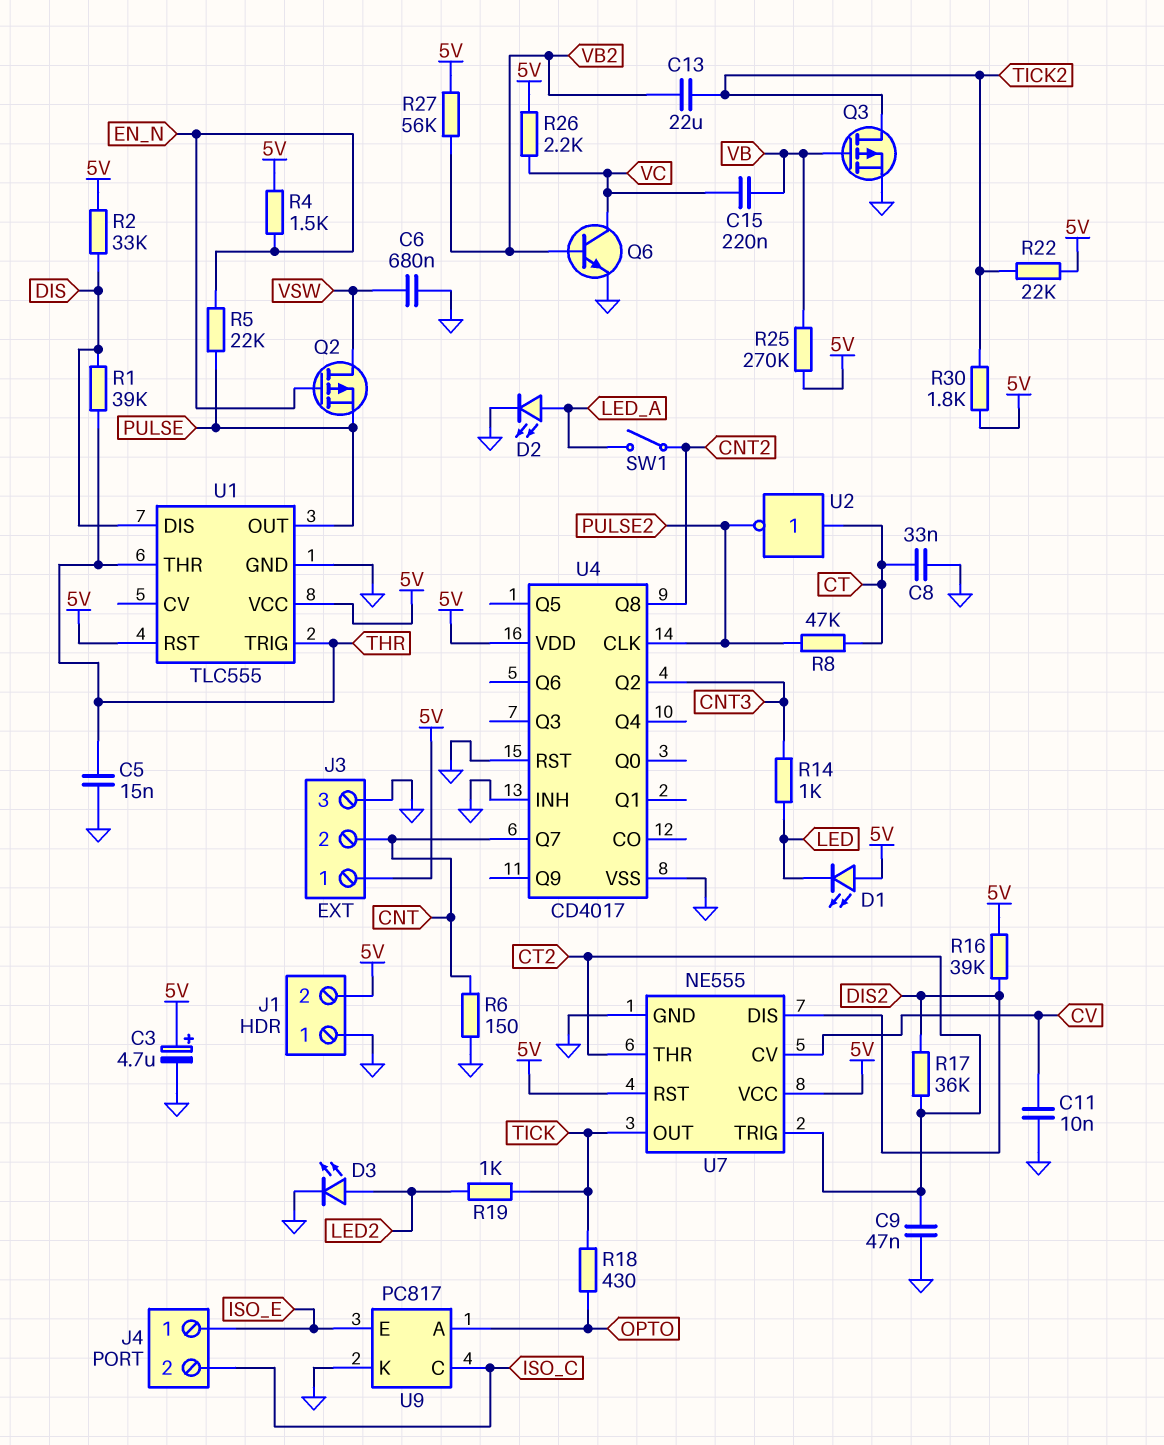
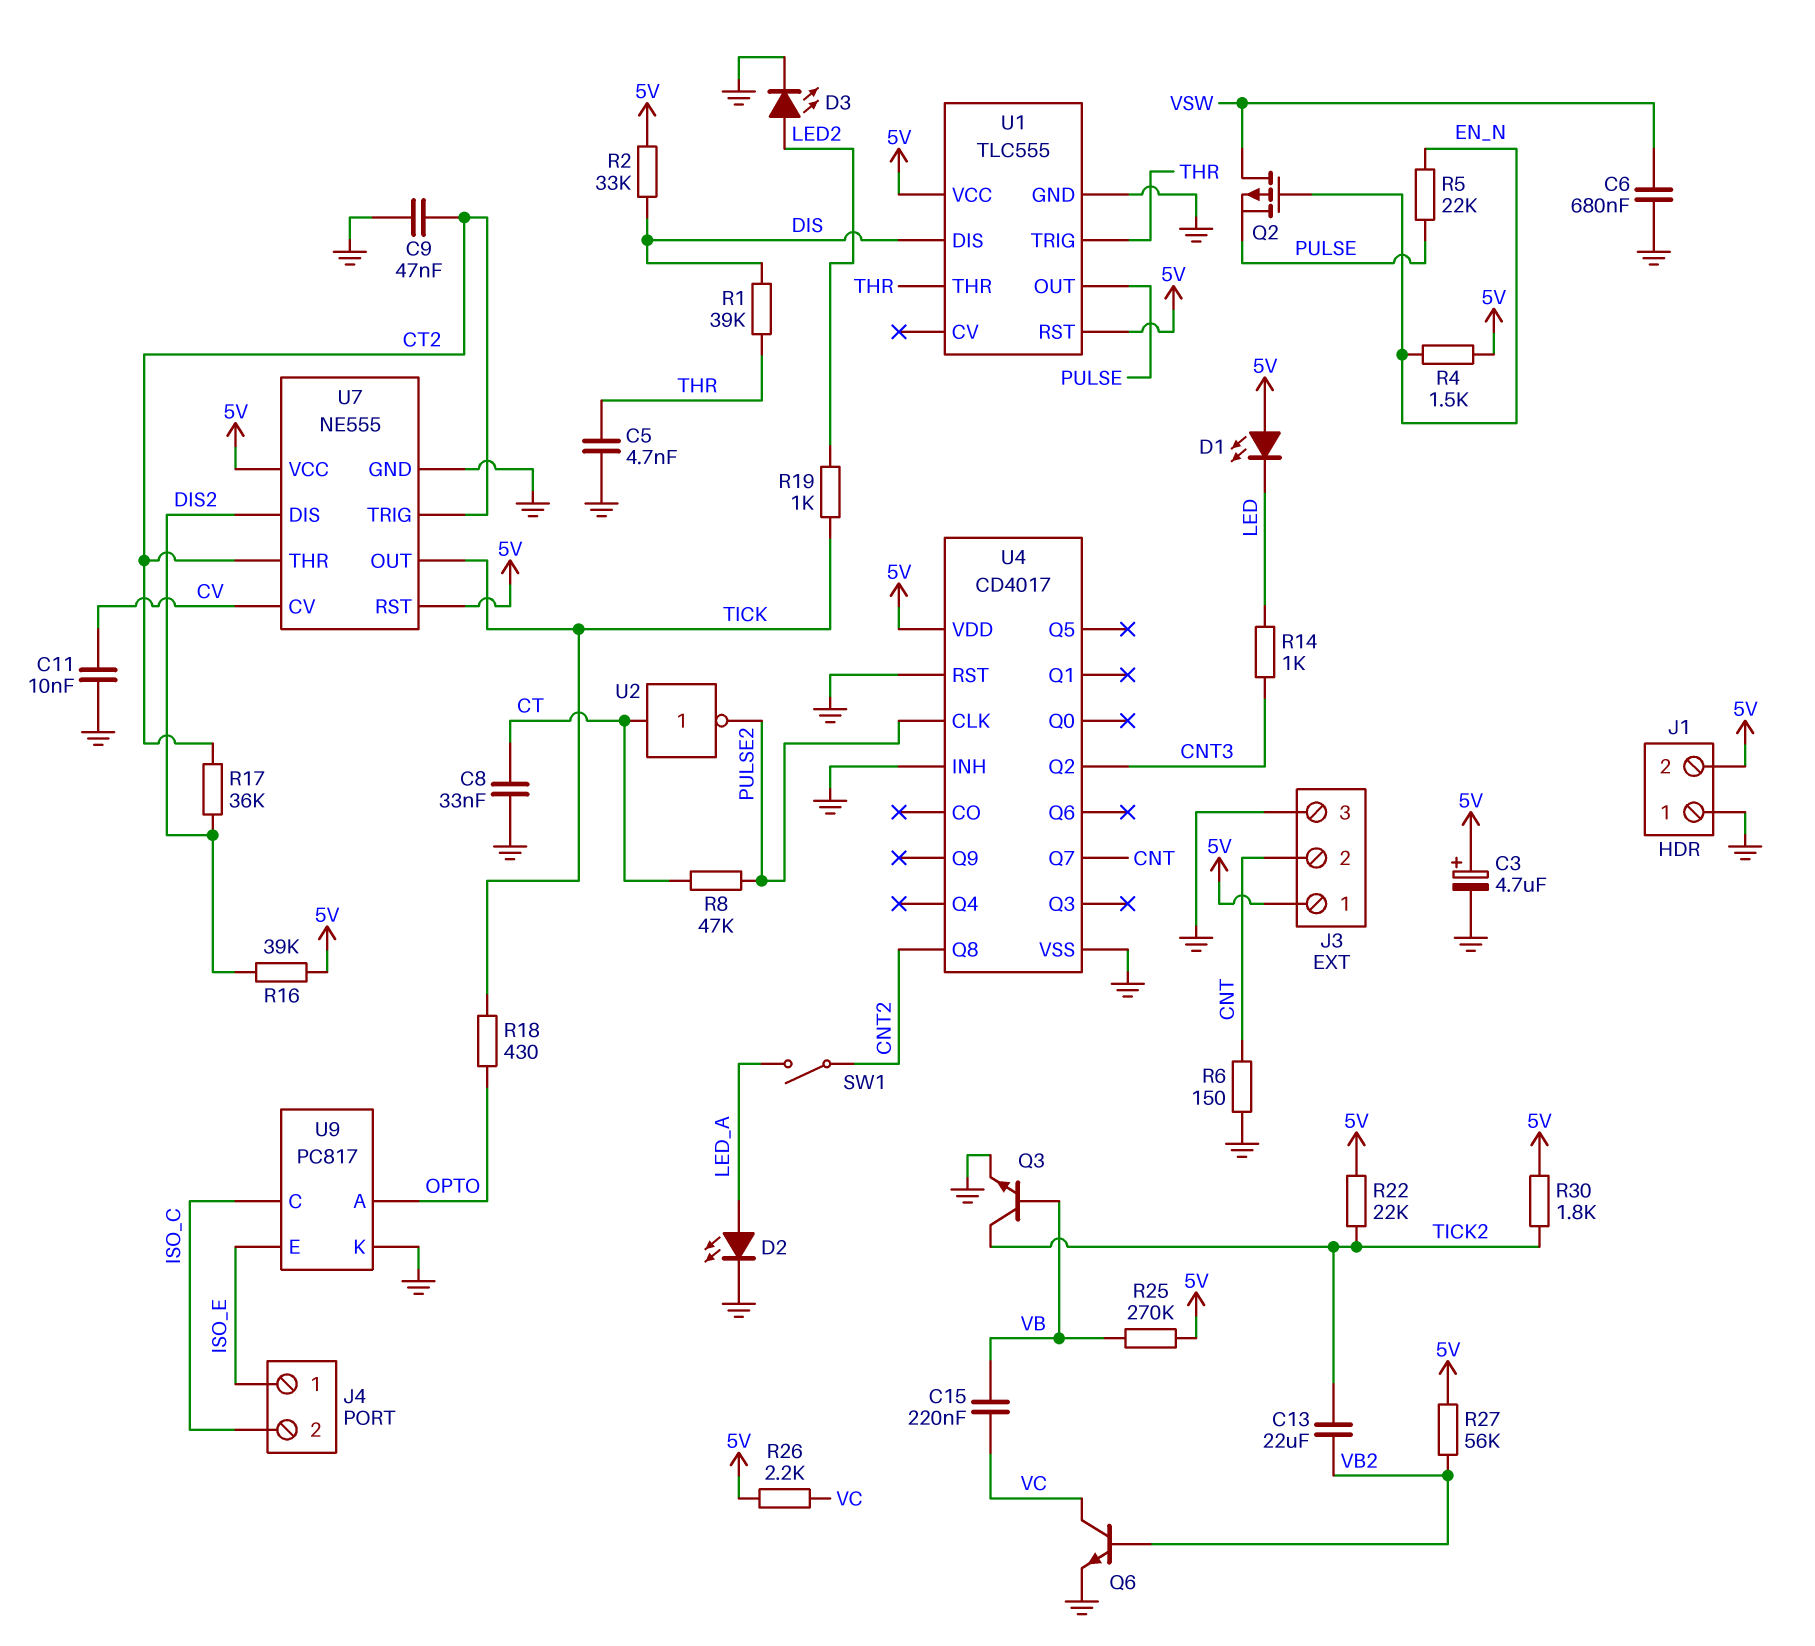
C5: 15nF (GND, THR) -> 4.7nF (GND, THR)
Q3: PMOS (G VB, D TICK2, S GND) -> NPN (B VB, C TICK2, E GND)

